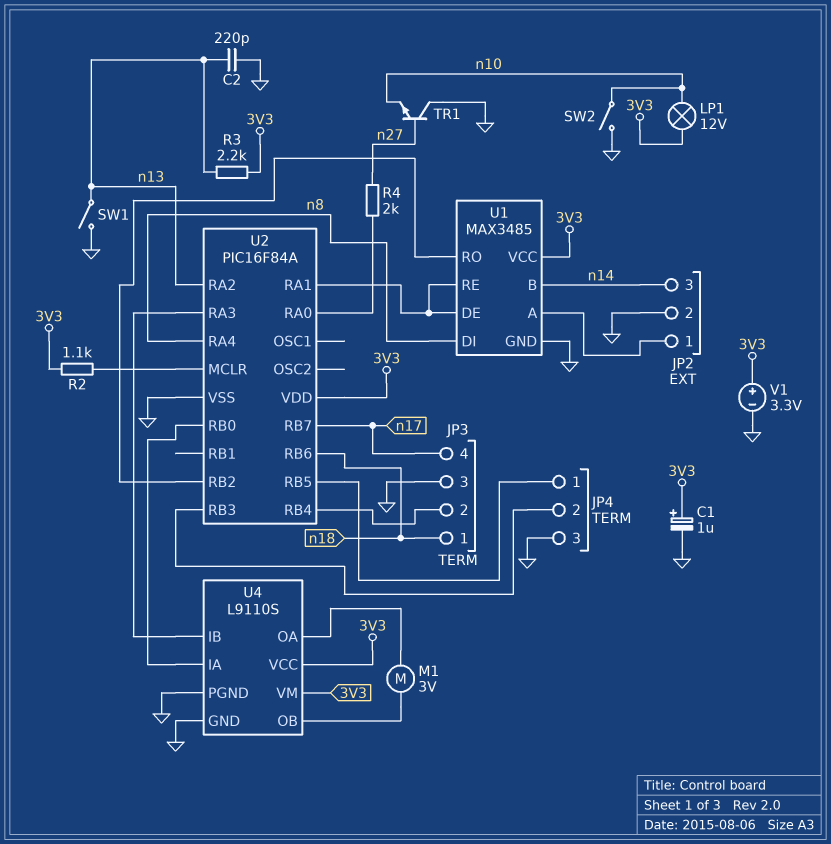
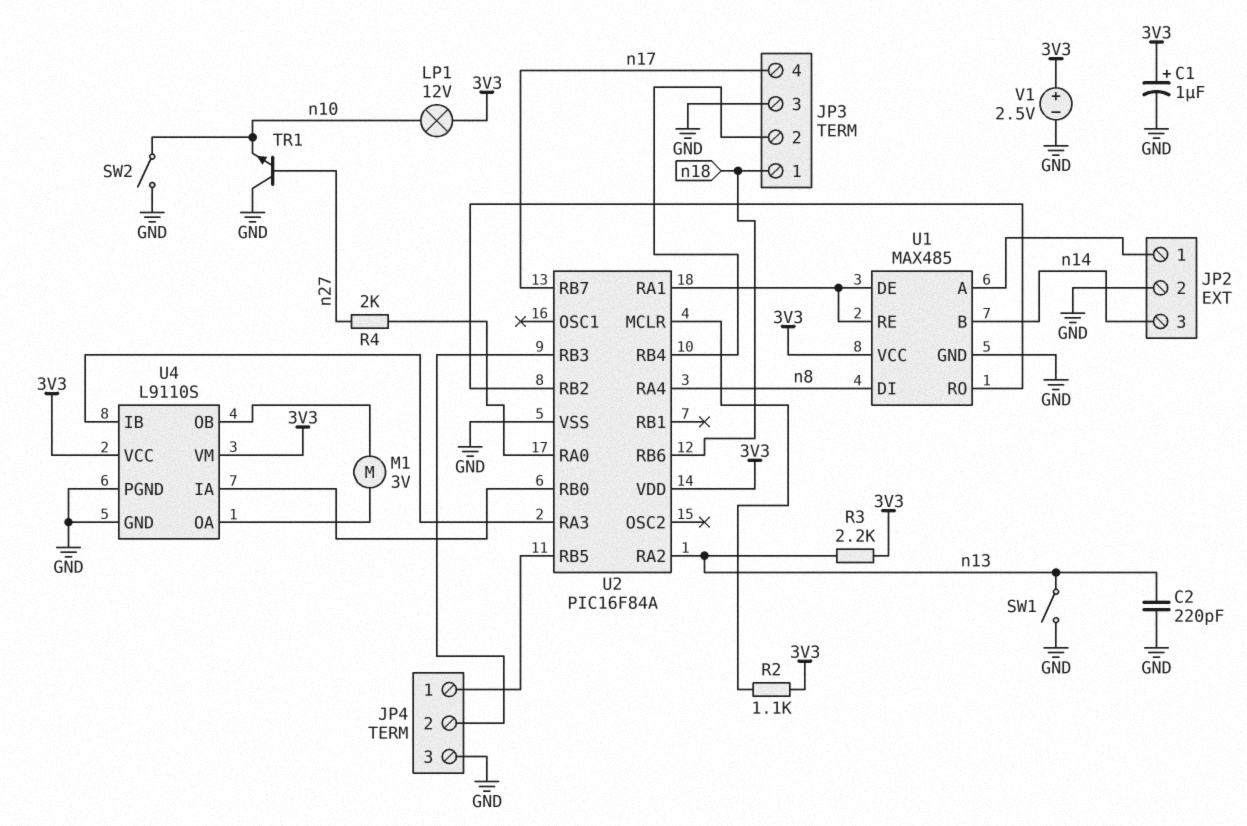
U1: MAX3485 -> MAX485
V1: 3.3V (plus 3V3, minus GND) -> 2.5V (plus 3V3, minus GND)

